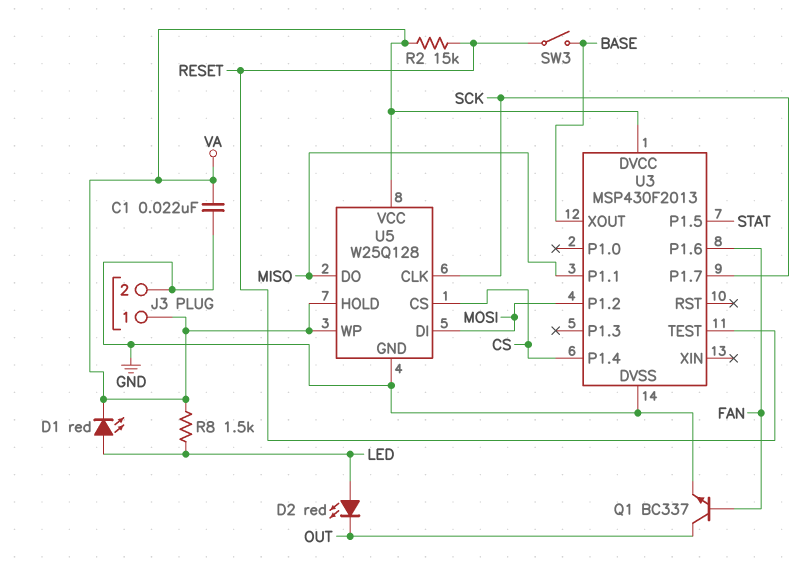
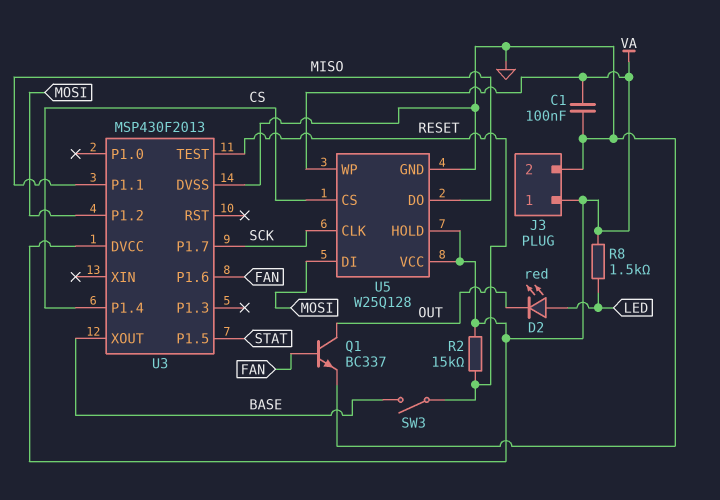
C1: 22nF (GND, VA) -> 100nF (GND, VA)
D1: LED red (A LED, K VA) -> none

